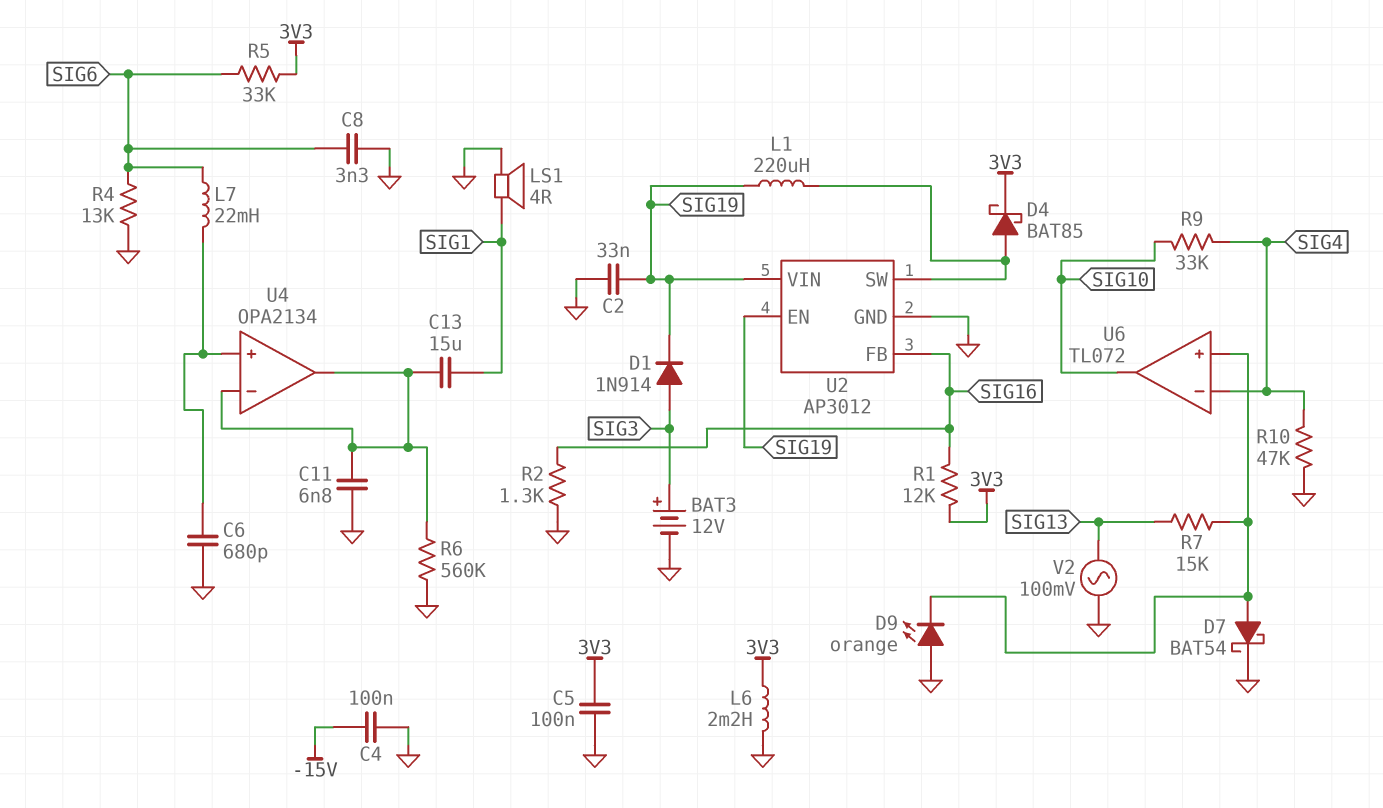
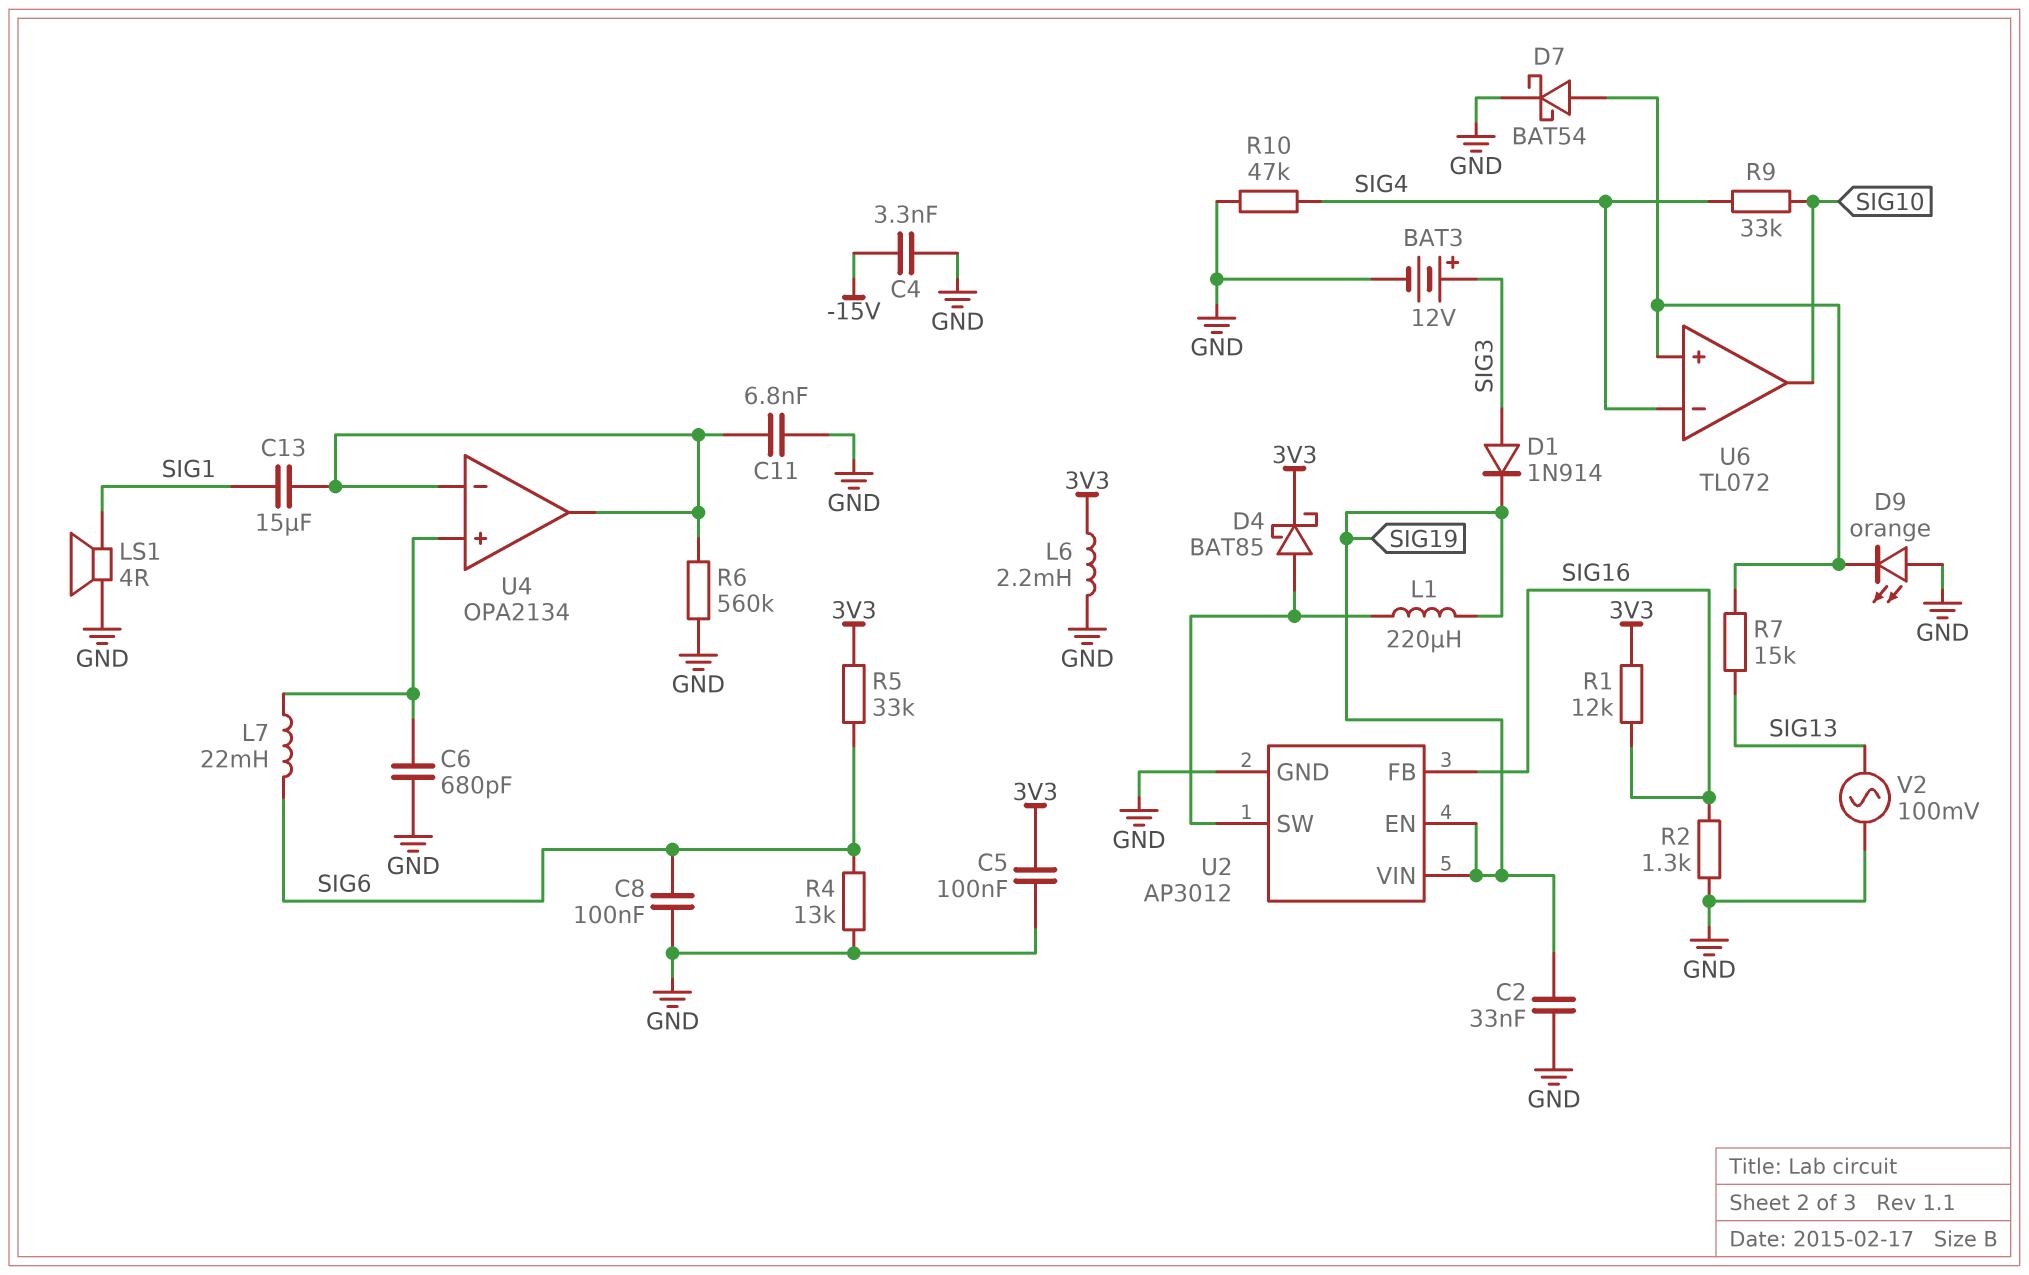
C4: 100nF (-15V, GND) -> 3.3nF (-15V, GND)
C8: 3.3nF (GND, SIG6) -> 100nF (GND, SIG6)

